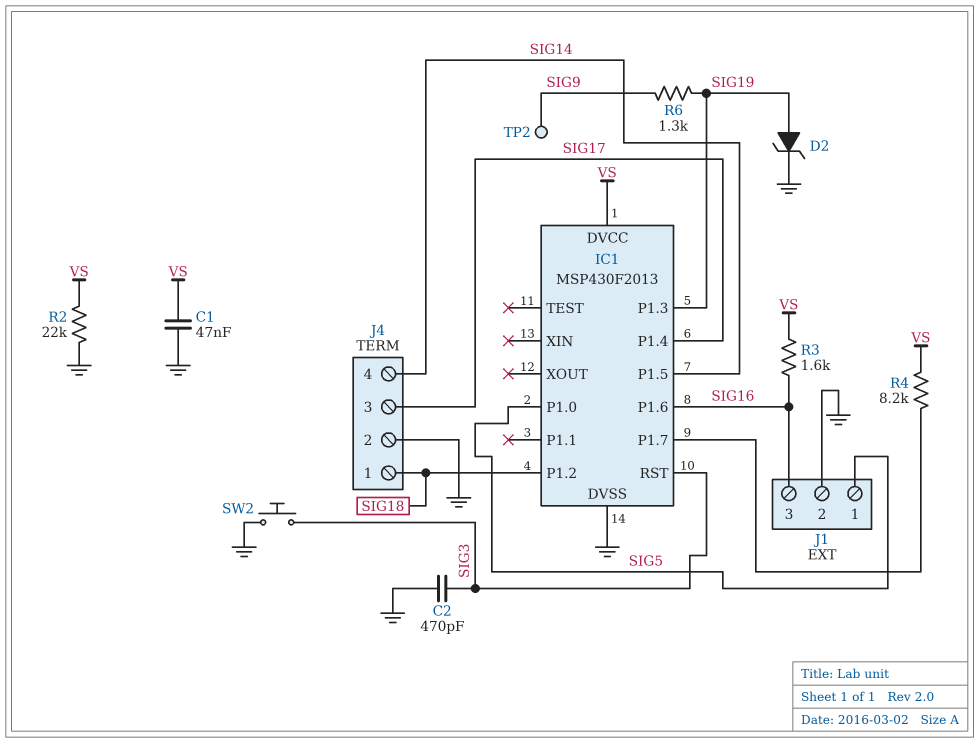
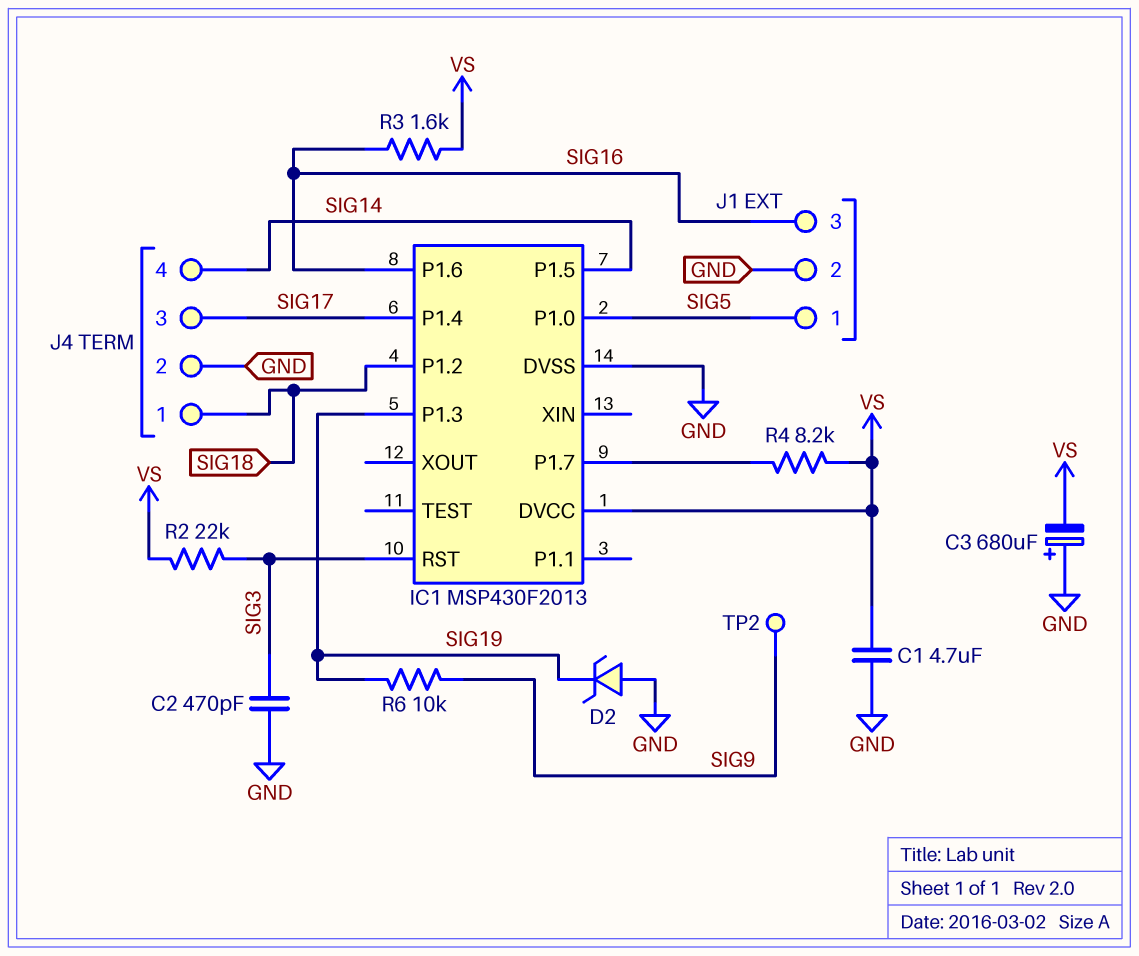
C1: 47nF (GND, VS) -> 4.7uF (GND, VS)
C3: none -> 680uF (plus GND, minus VS)
D2: zener (A SIG19, K GND) -> zener (A GND, K SIG19)
R2: 22k (GND, VS) -> 22k (SIG3, VS)
R6: 1.3k (SIG9, SIG19) -> 10k (SIG9, SIG19)
SW2: button (GND, SIG3) -> none

